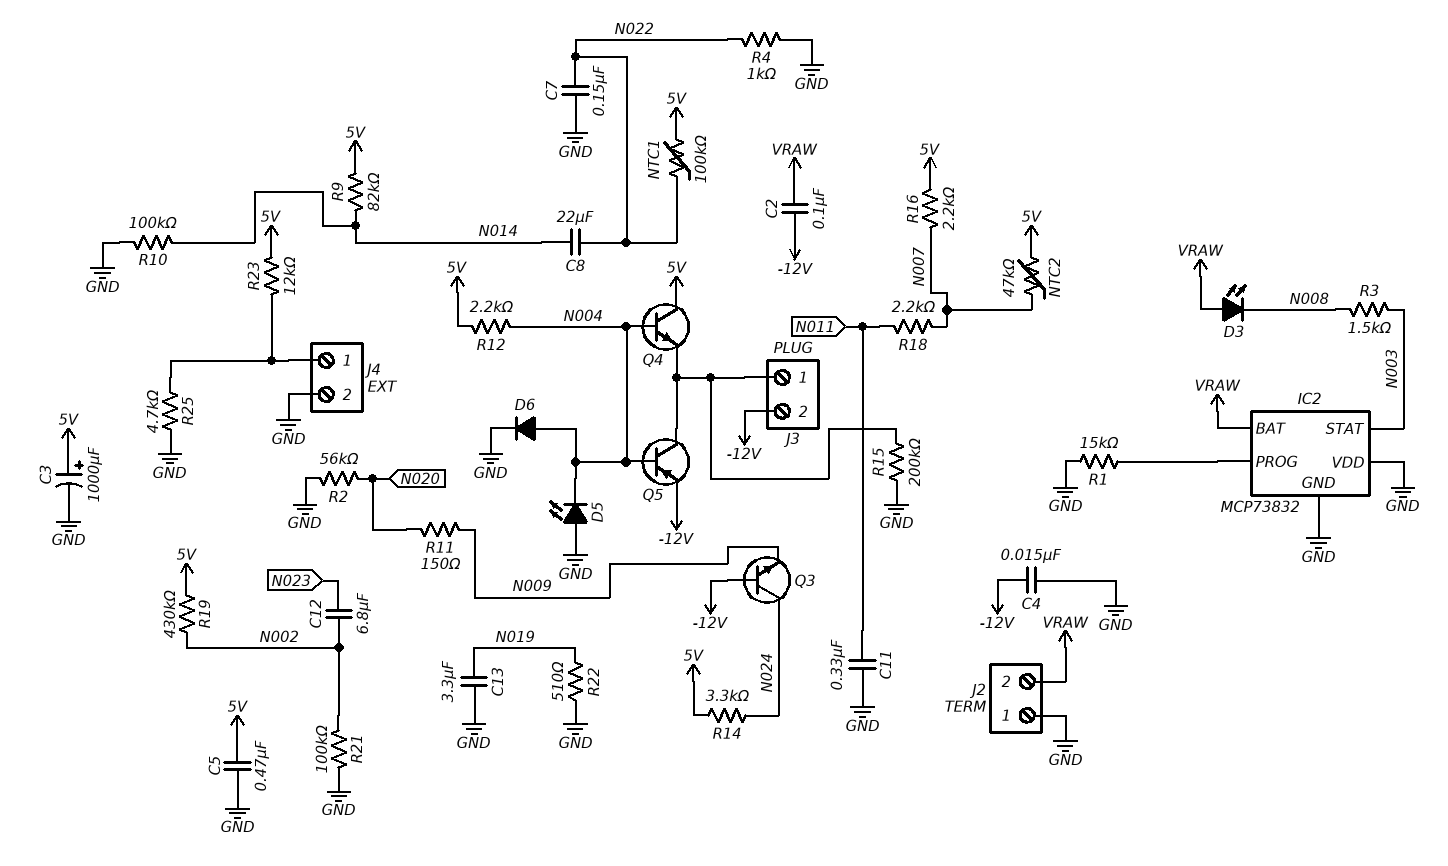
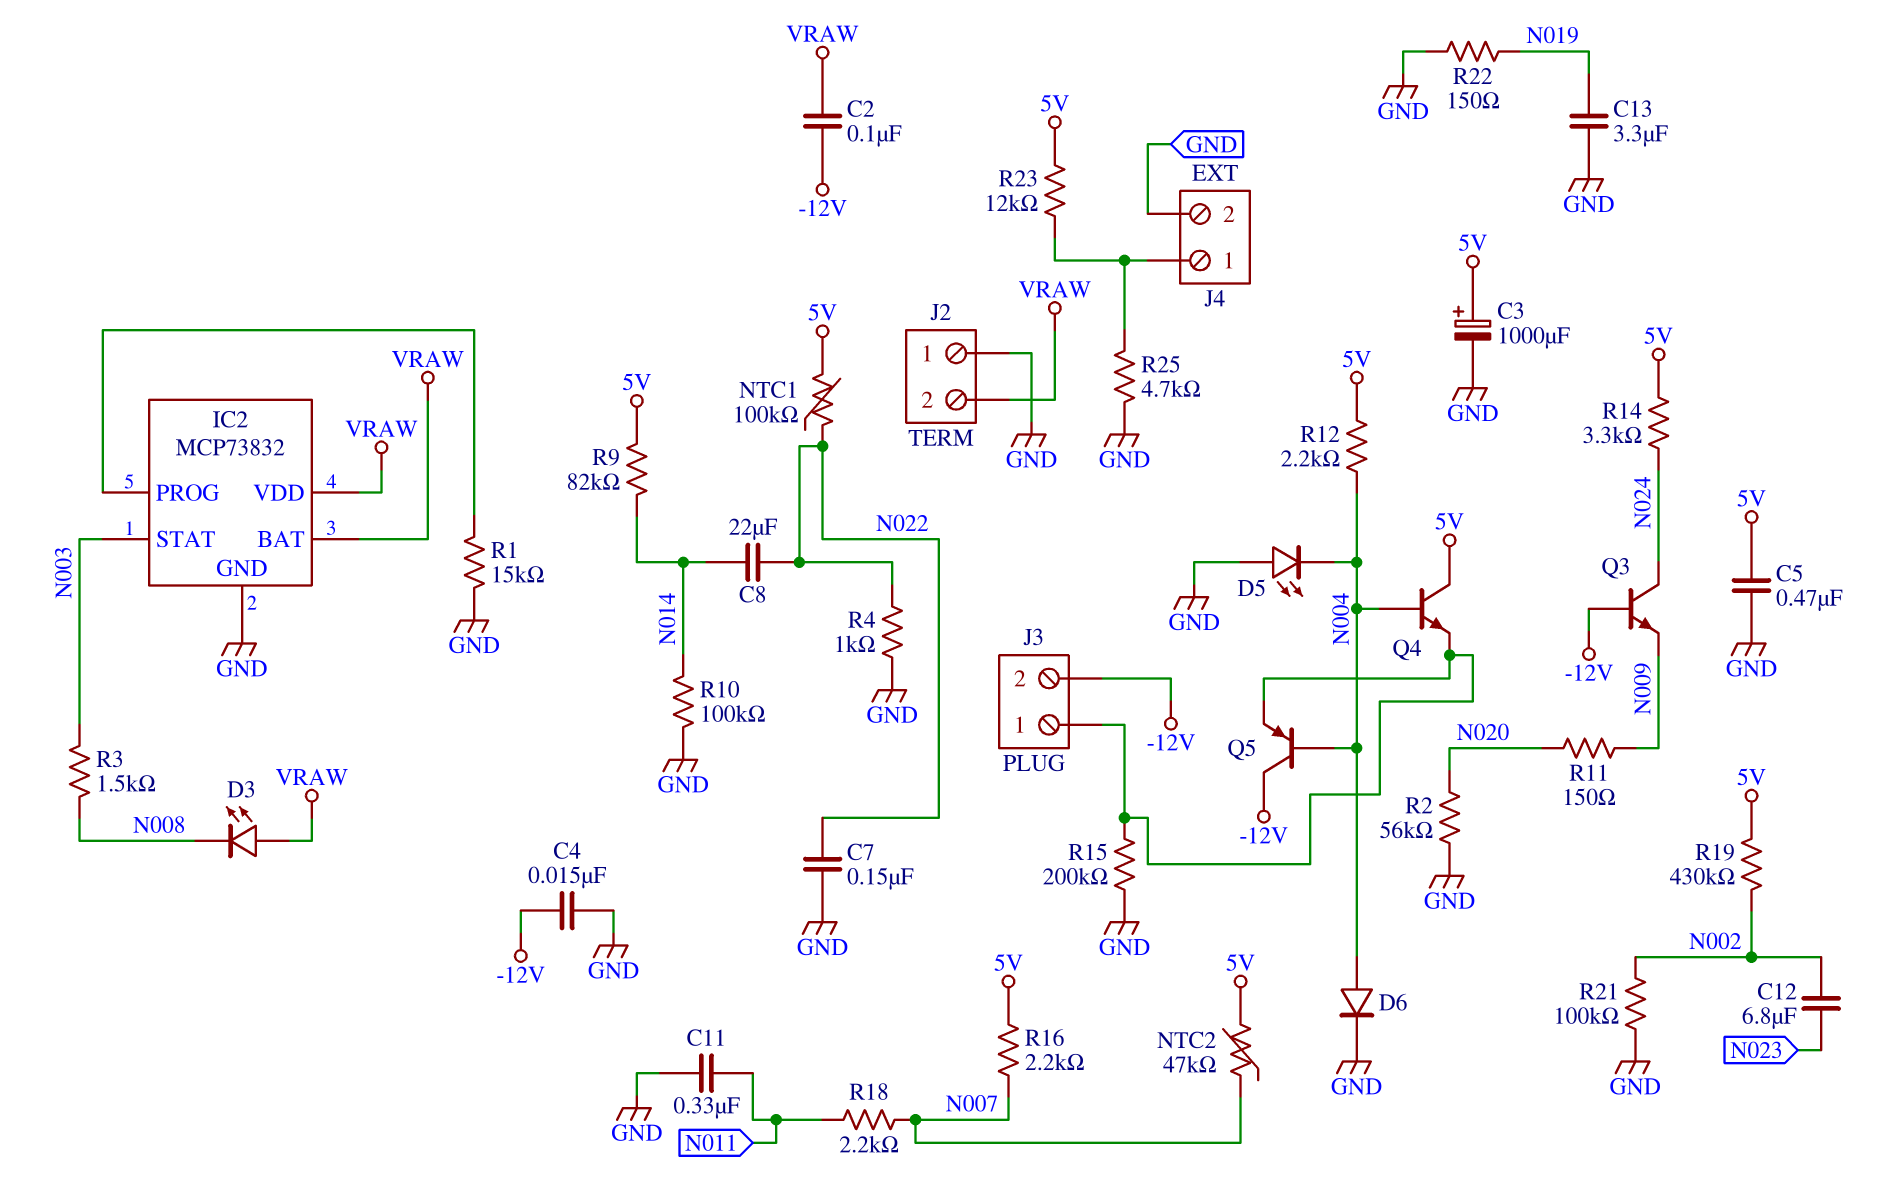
IC2 pin VDD: GND -> VRAW
Q5: PNP (B N004, C J3/1, E -12V) -> PNP (B N004, C -12V, E J3/1)
R22: 510 (GND, N019) -> 150 (GND, N019)

